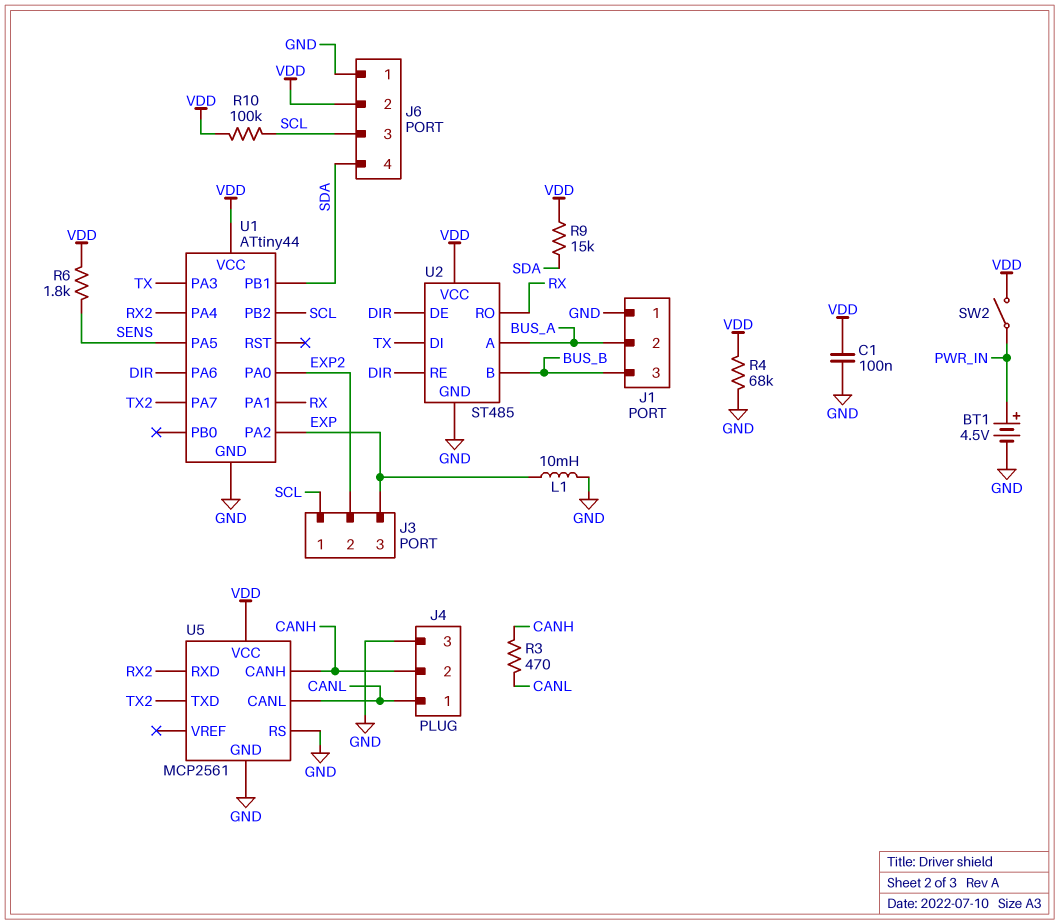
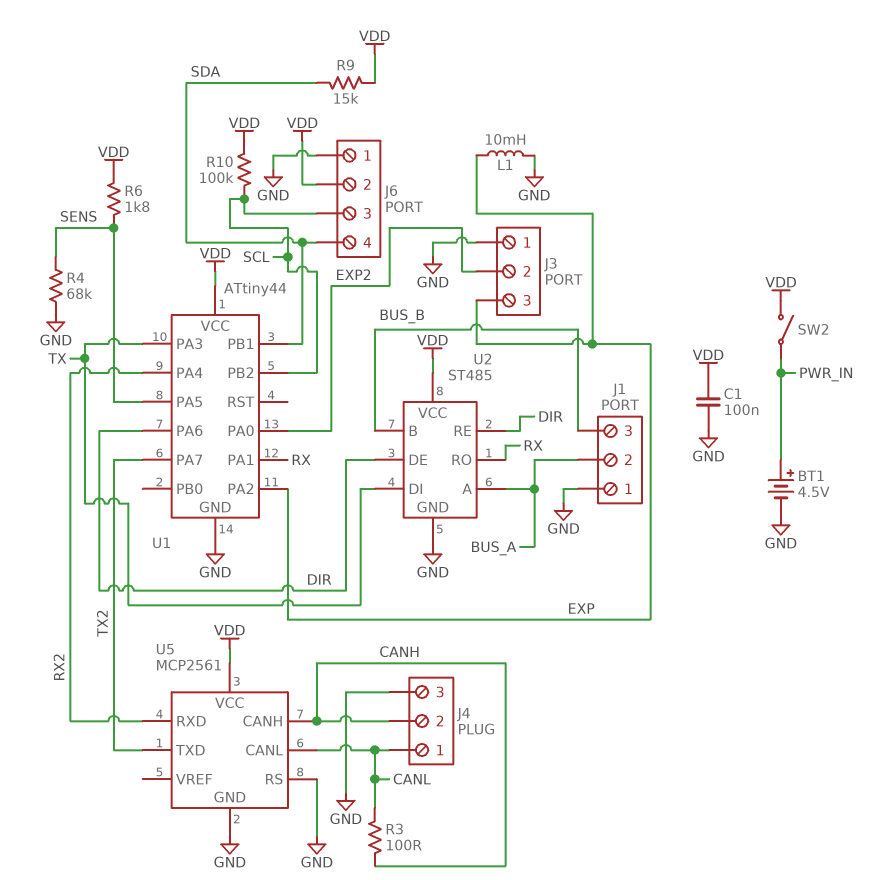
J3 pin 1: SCL -> GND
R3: 470 (CANH, CANL) -> 100 (CANH, CANL)
R4: 68k (GND, VDD) -> 68k (GND, SENS)

